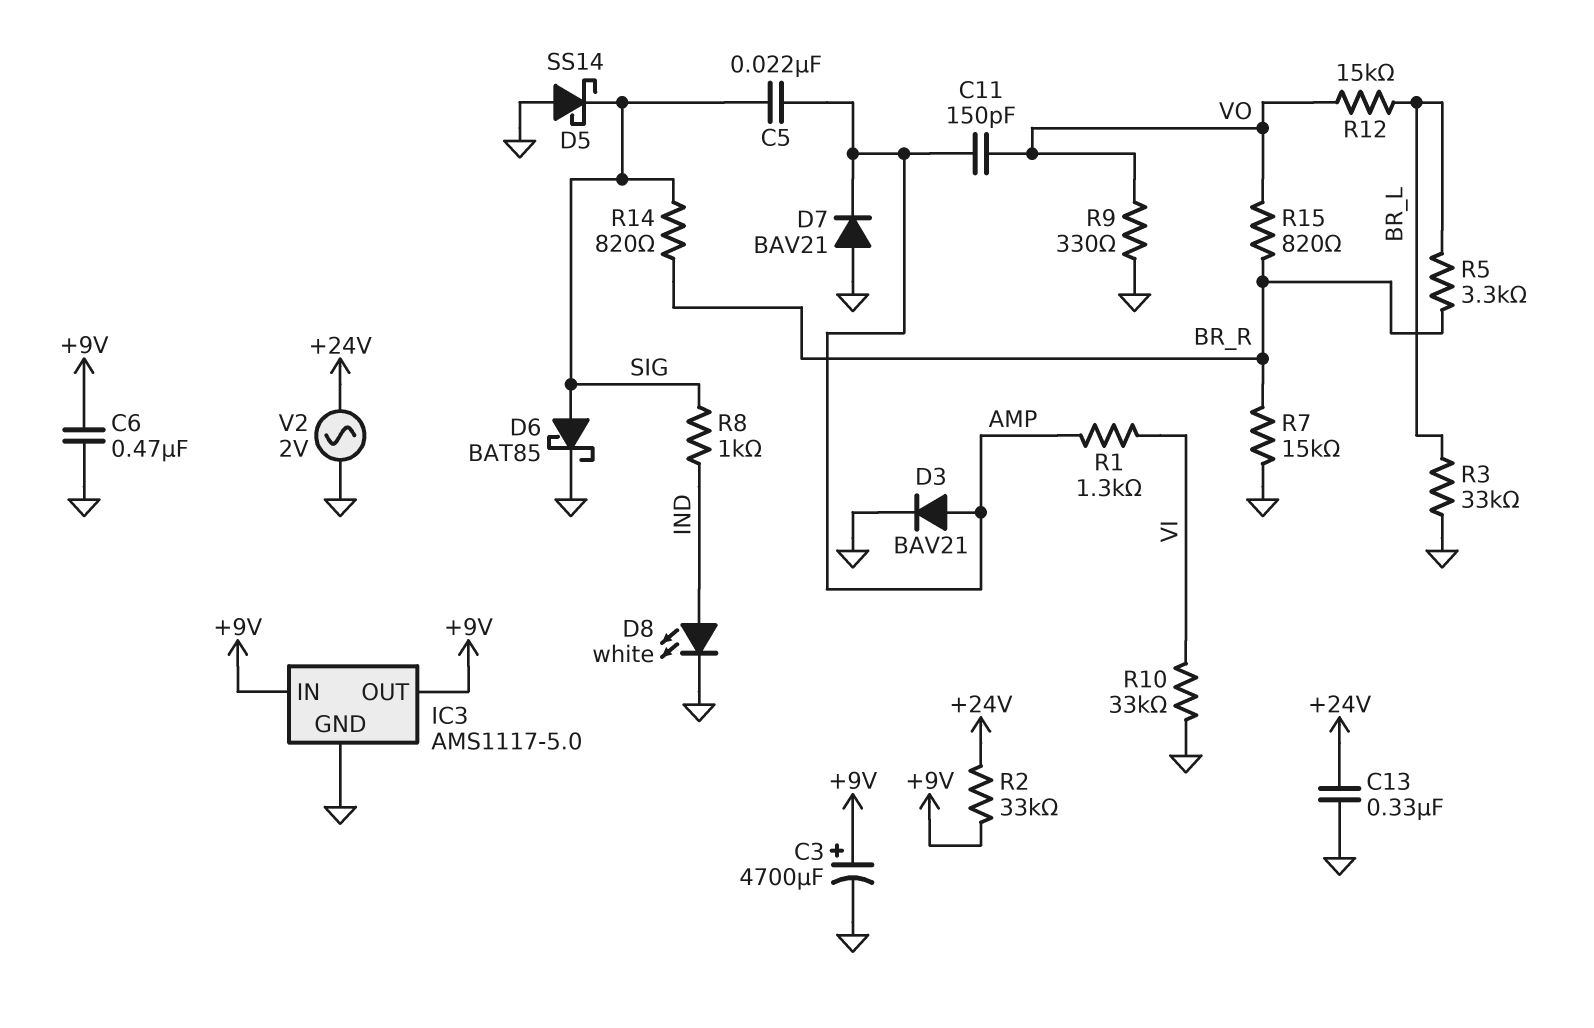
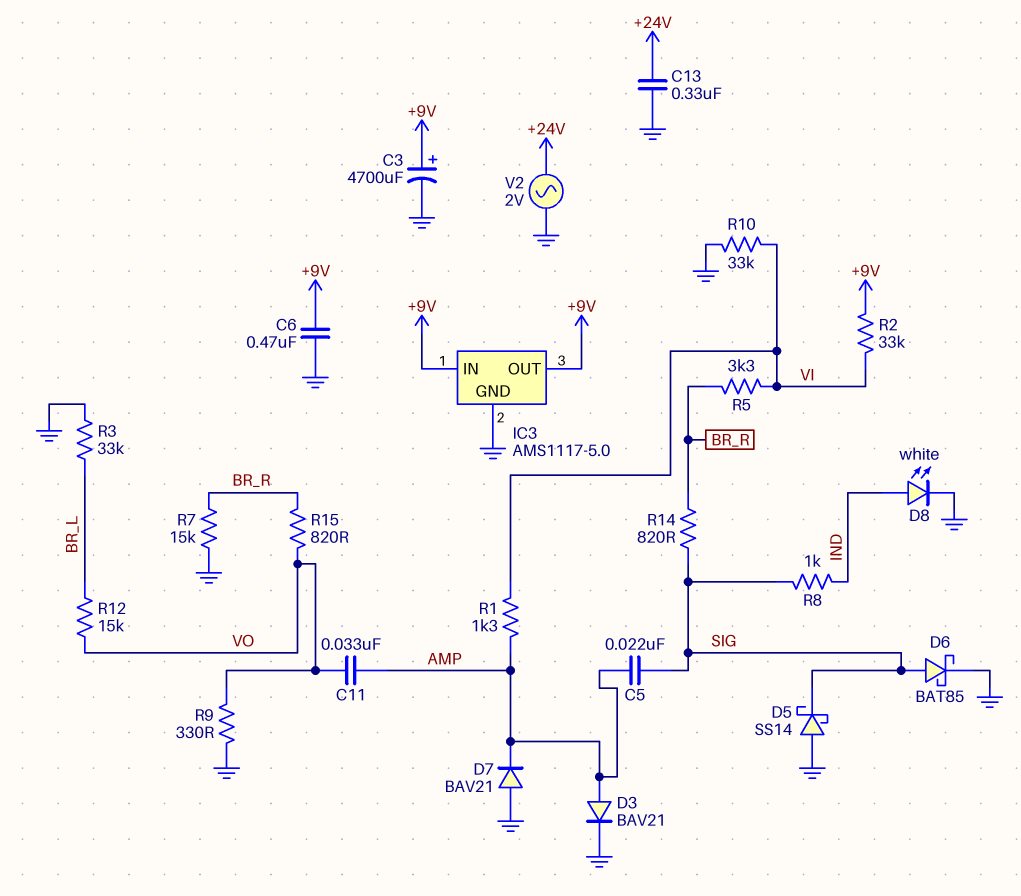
C11: 150pF (AMP, VO) -> 33nF (AMP, VO)
R2: 33k (+9V, +24V) -> 33k (+9V, VI)
R5: 3.3k (BR_L, BR_R) -> 3.3k (BR_R, VI)

